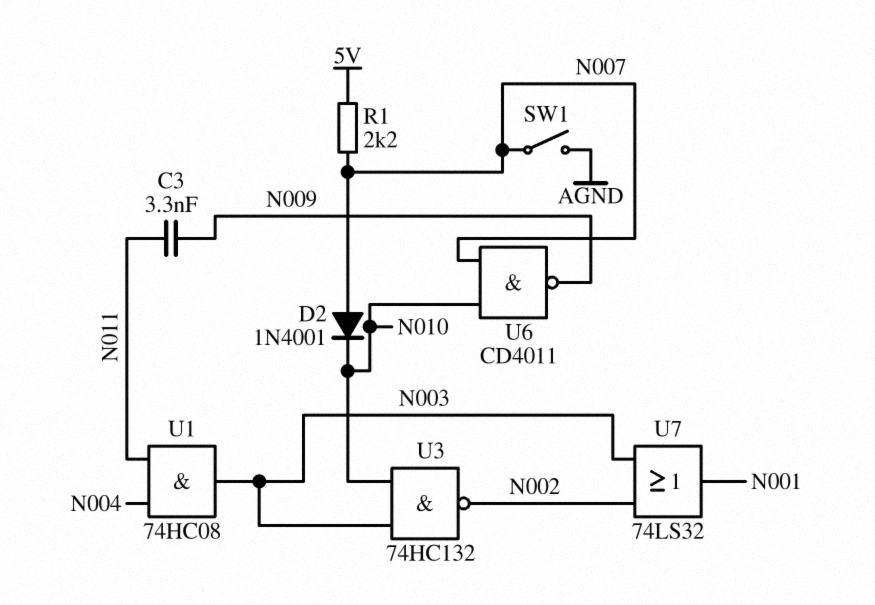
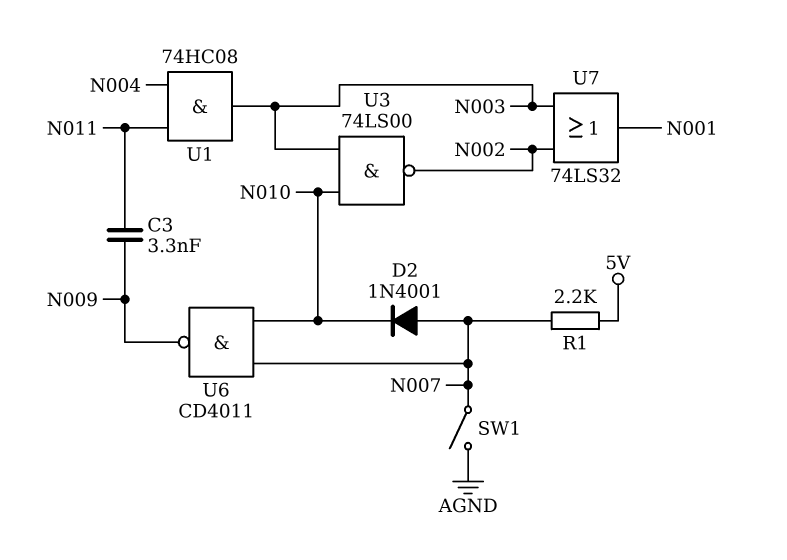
U3: NAND 74HC132 (in N003, in N010, out N002) -> NAND 74LS00 (in N003, in N010, out N002)

